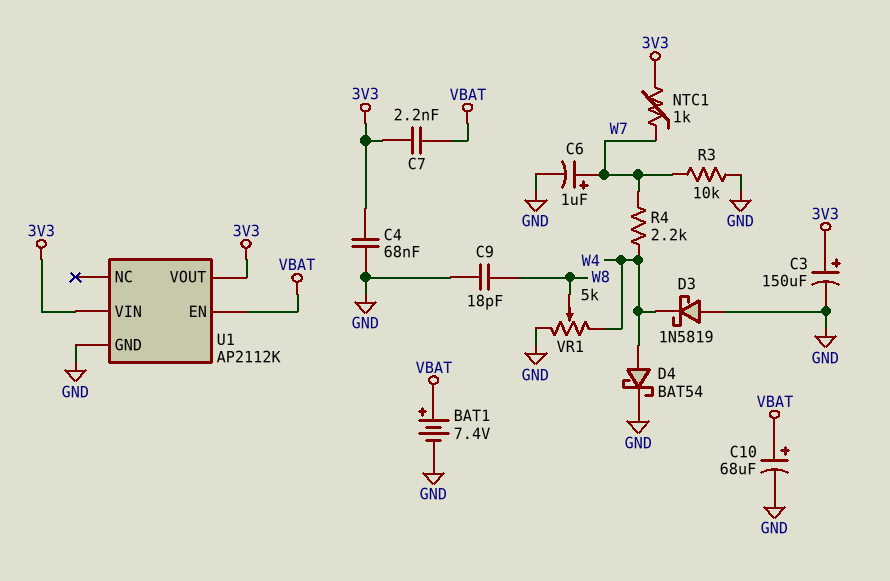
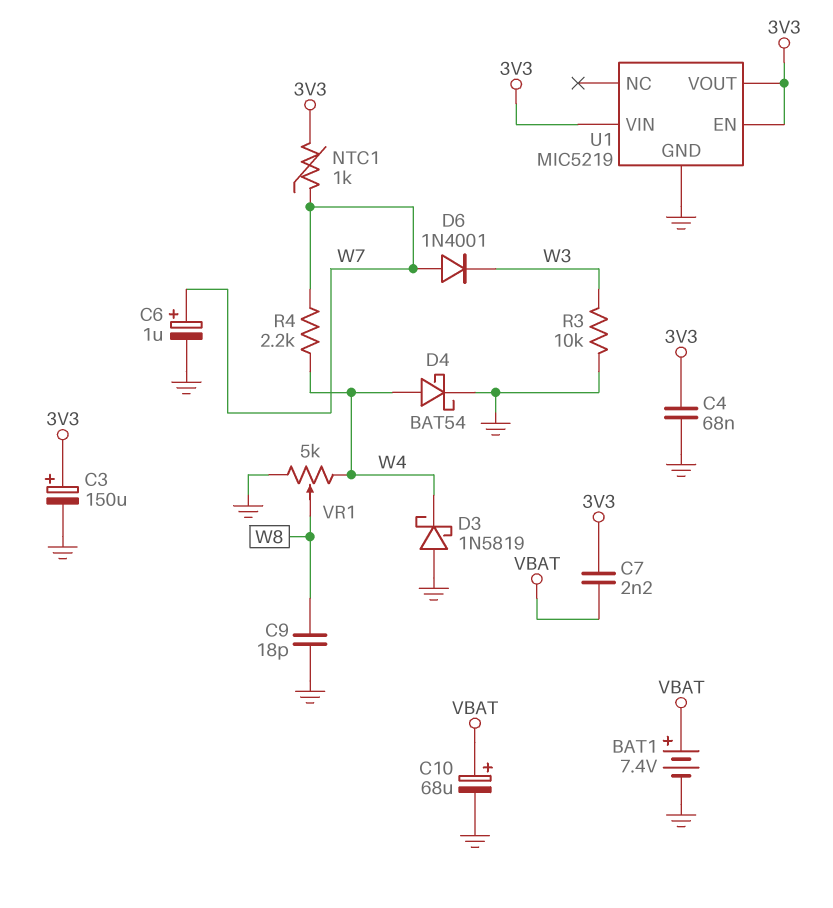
D6: none -> diode 1N4001 (A W7, K W3)
R3: 10k (GND, W7) -> 10k (GND, W3)
U1: AP2112K -> MIC5219
U1 pin EN: VBAT -> 3V3

